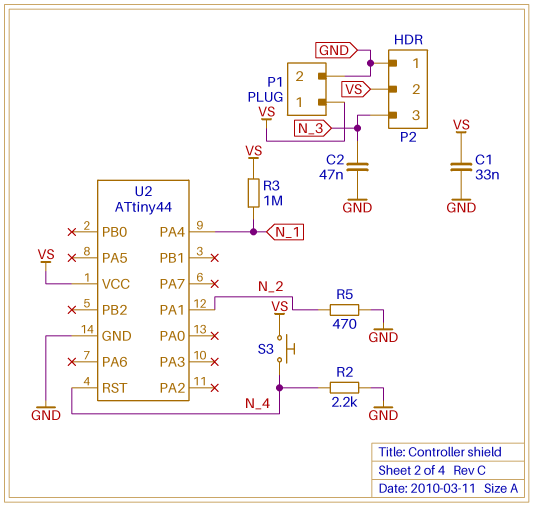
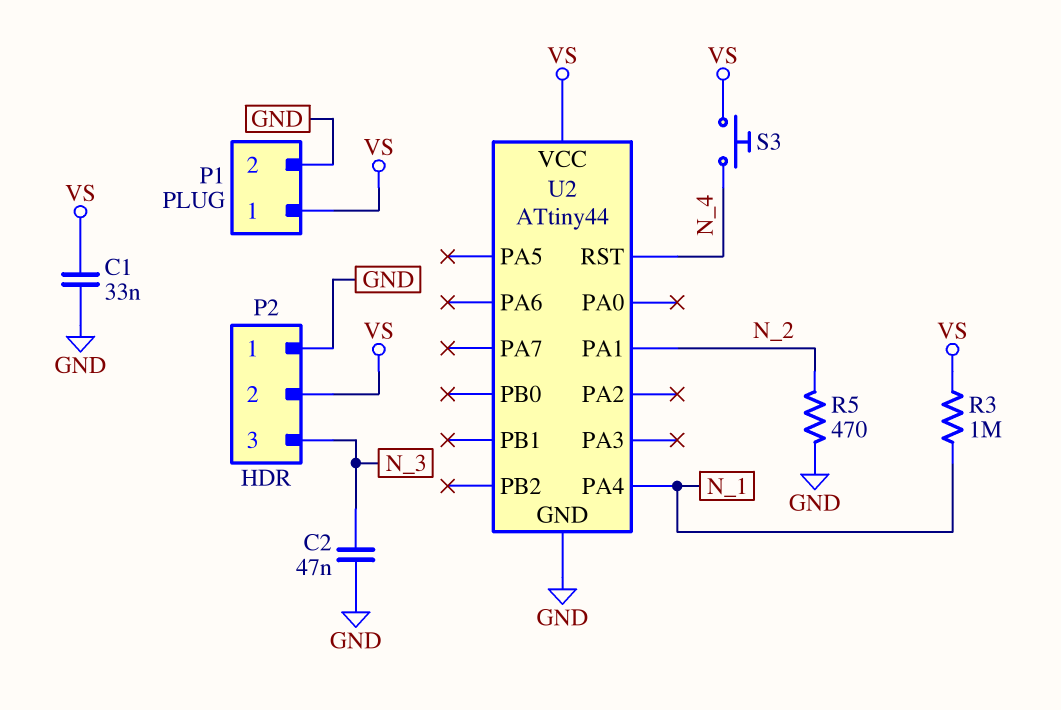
R2: 2.2k (GND, N_4) -> none

